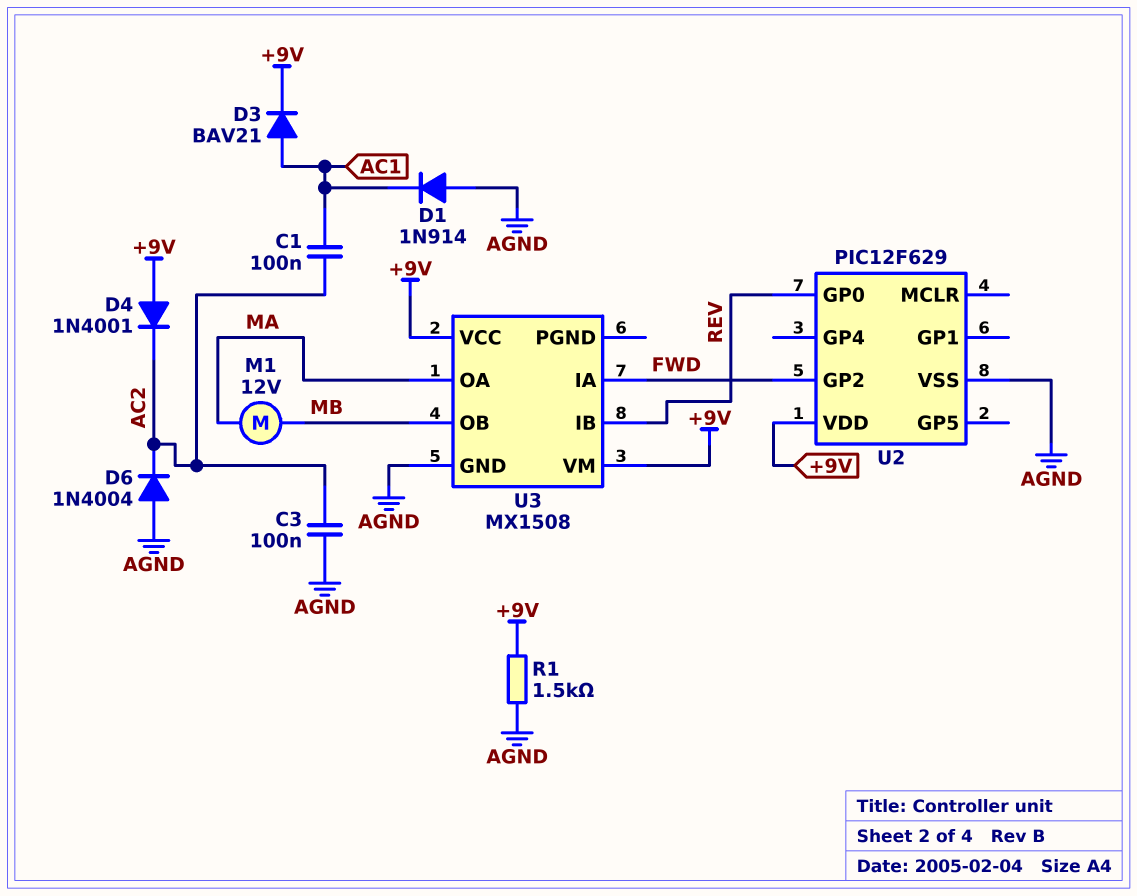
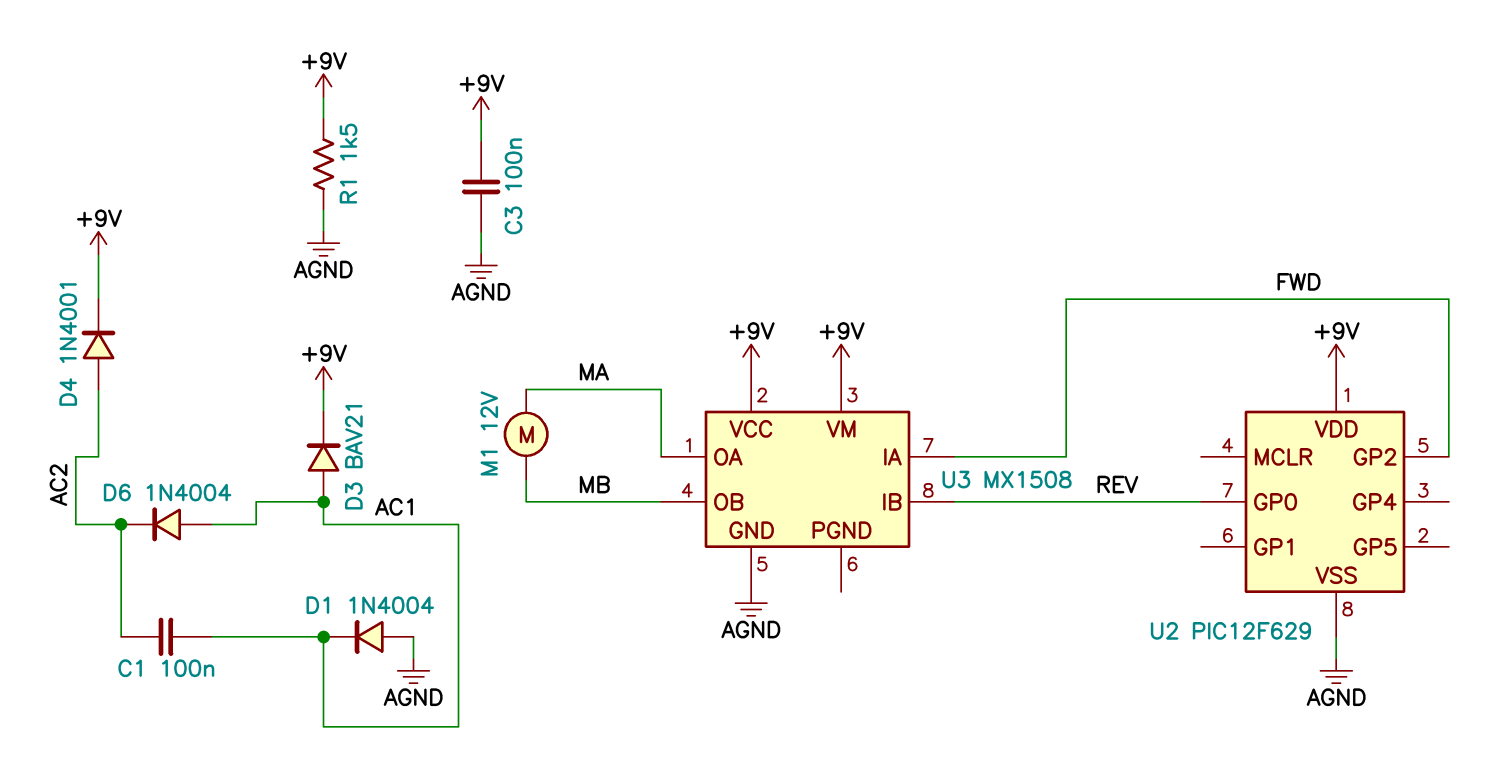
C3: 100nF (AC2, AGND) -> 100nF (+9V, AGND)
D1: diode 1N914 (A AGND, K AC1) -> diode 1N4004 (A AGND, K AC1)
D4: diode 1N4001 (A +9V, K AC2) -> diode 1N4001 (A AC2, K +9V)
D6: diode 1N4004 (A AGND, K AC2) -> diode 1N4004 (A AC1, K AC2)

